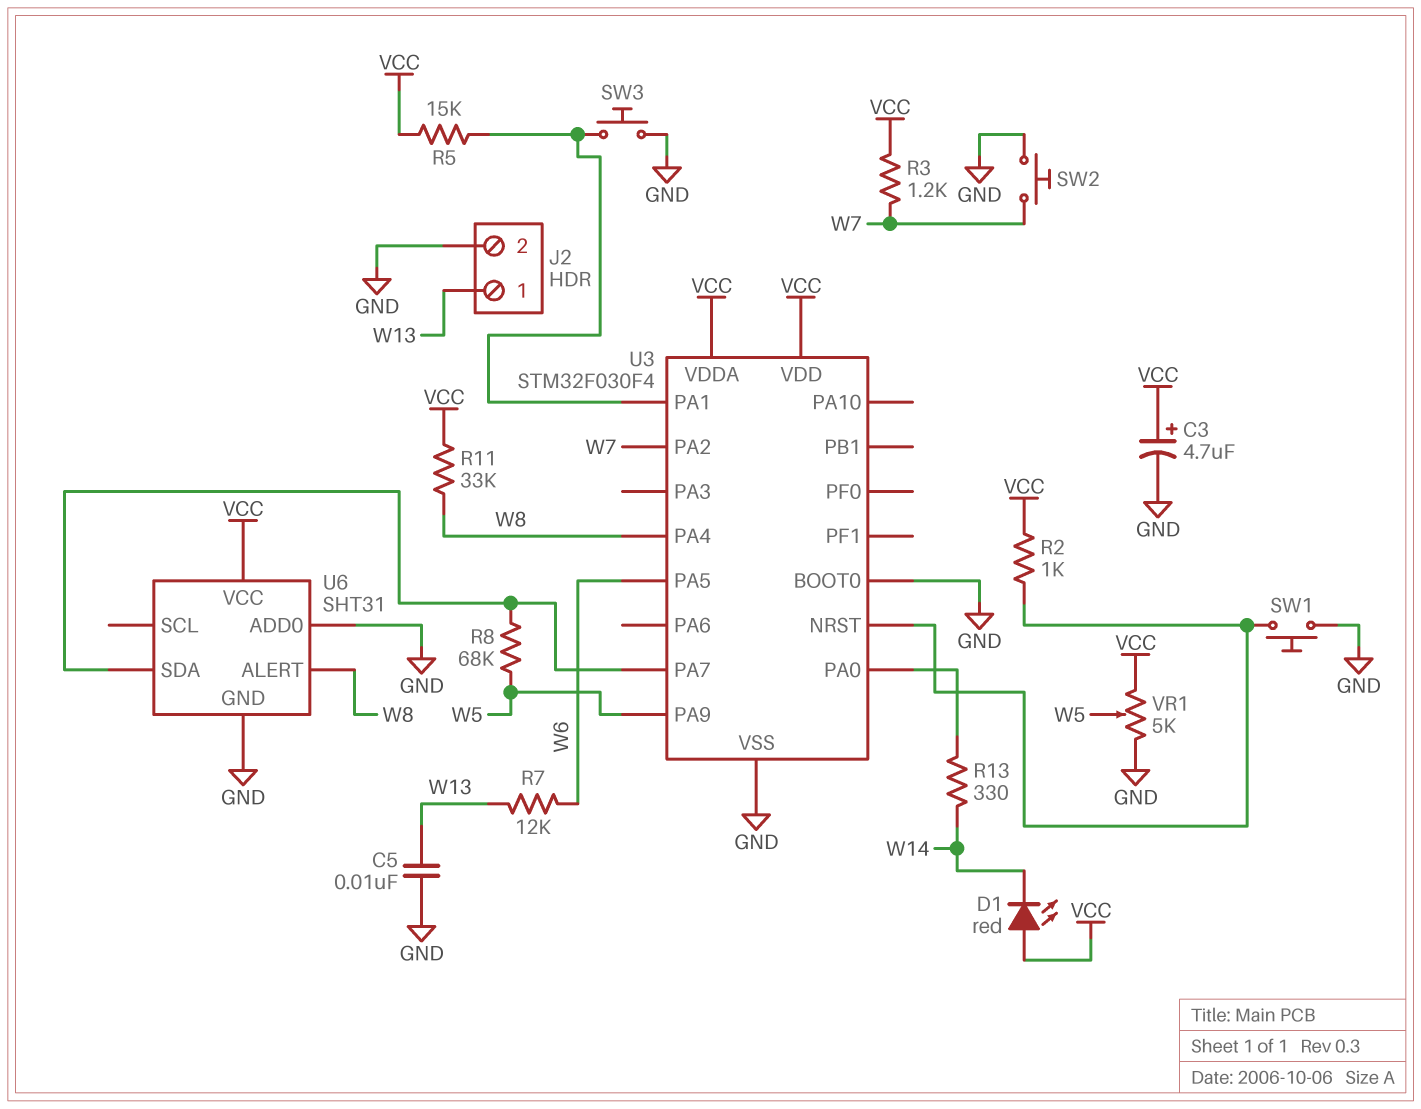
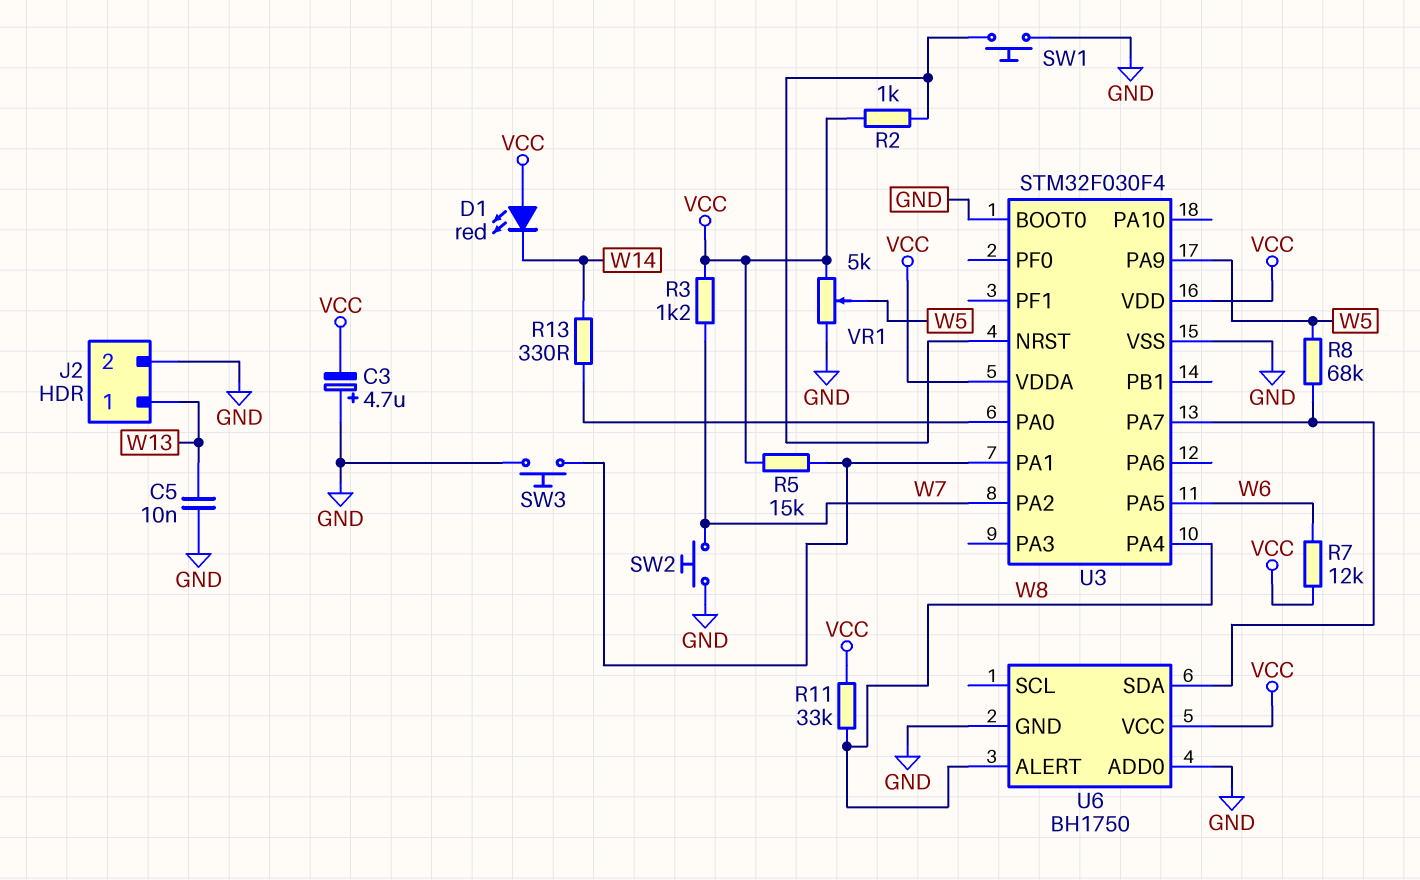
C3: 4.7uF (plus VCC, minus GND) -> 4.7uF (plus GND, minus VCC)
R7: 12k (W6, W13) -> 12k (VCC, W6)
U6: SHT31 -> BH1750

